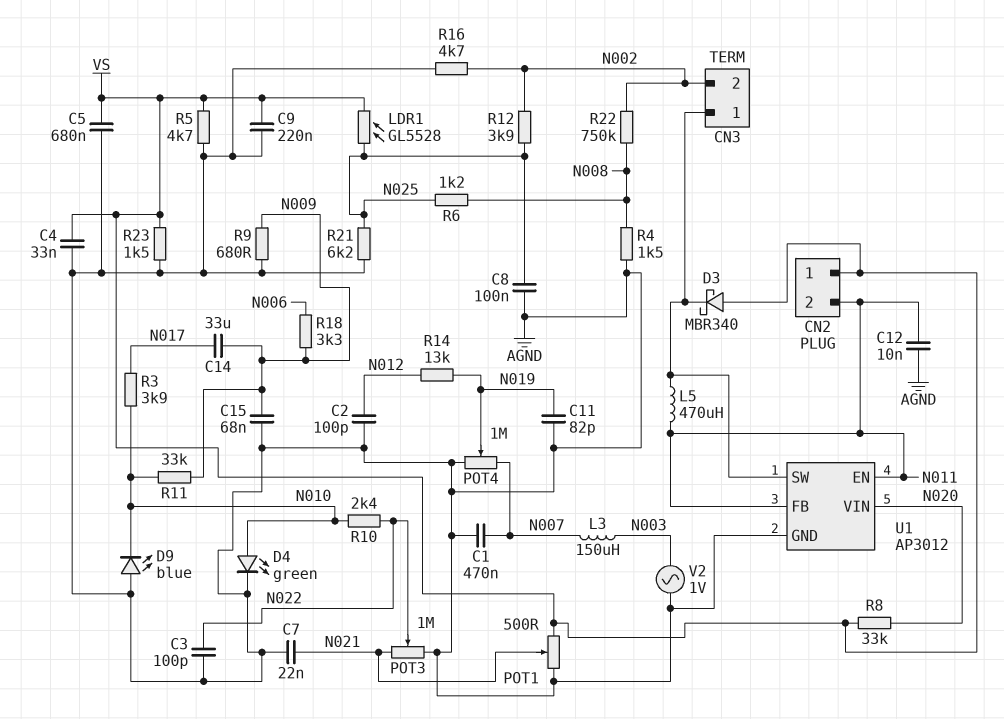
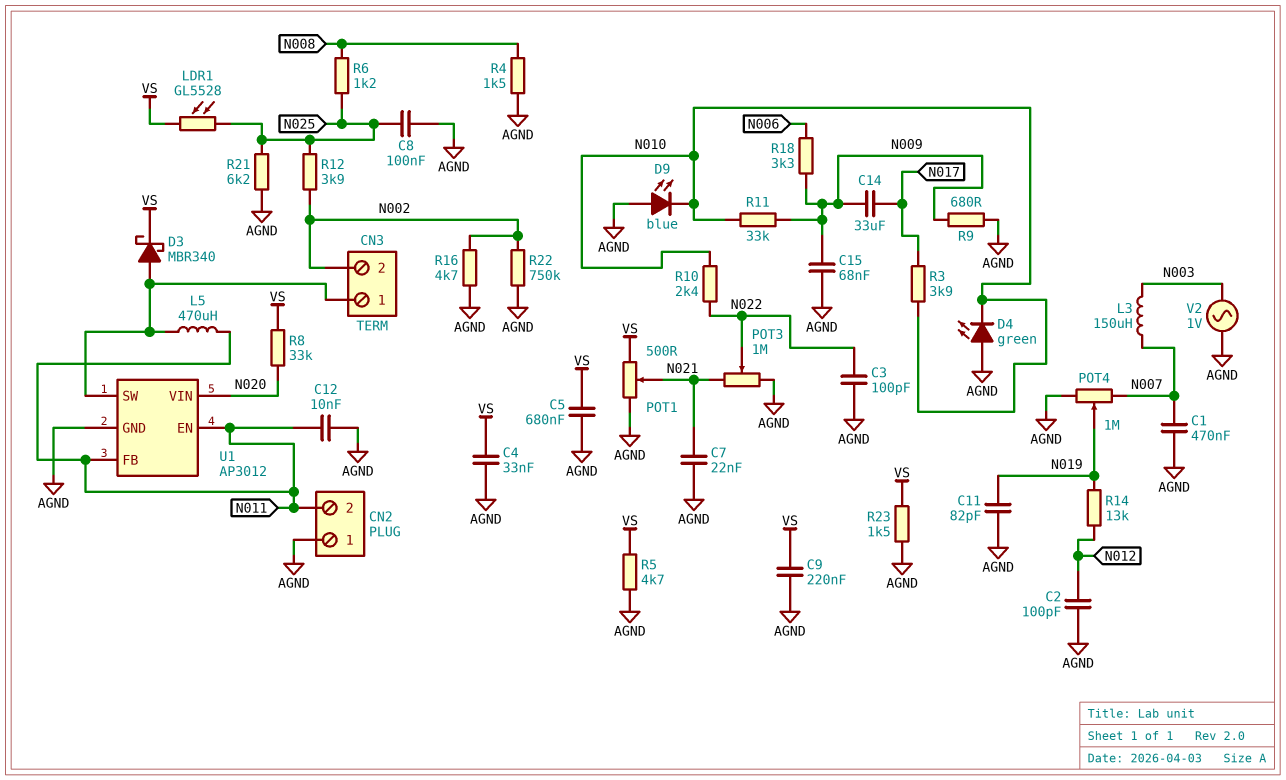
CN2 pin 1: VS -> AGND
D3: schottky MBR340 (A VS, K CN3/1) -> schottky MBR340 (A CN3/1, K VS)
D4: LED green (A N010, K AGND) -> LED green (A AGND, K N010)
R22: 750k (N002, N008) -> 750k (AGND, N002)

